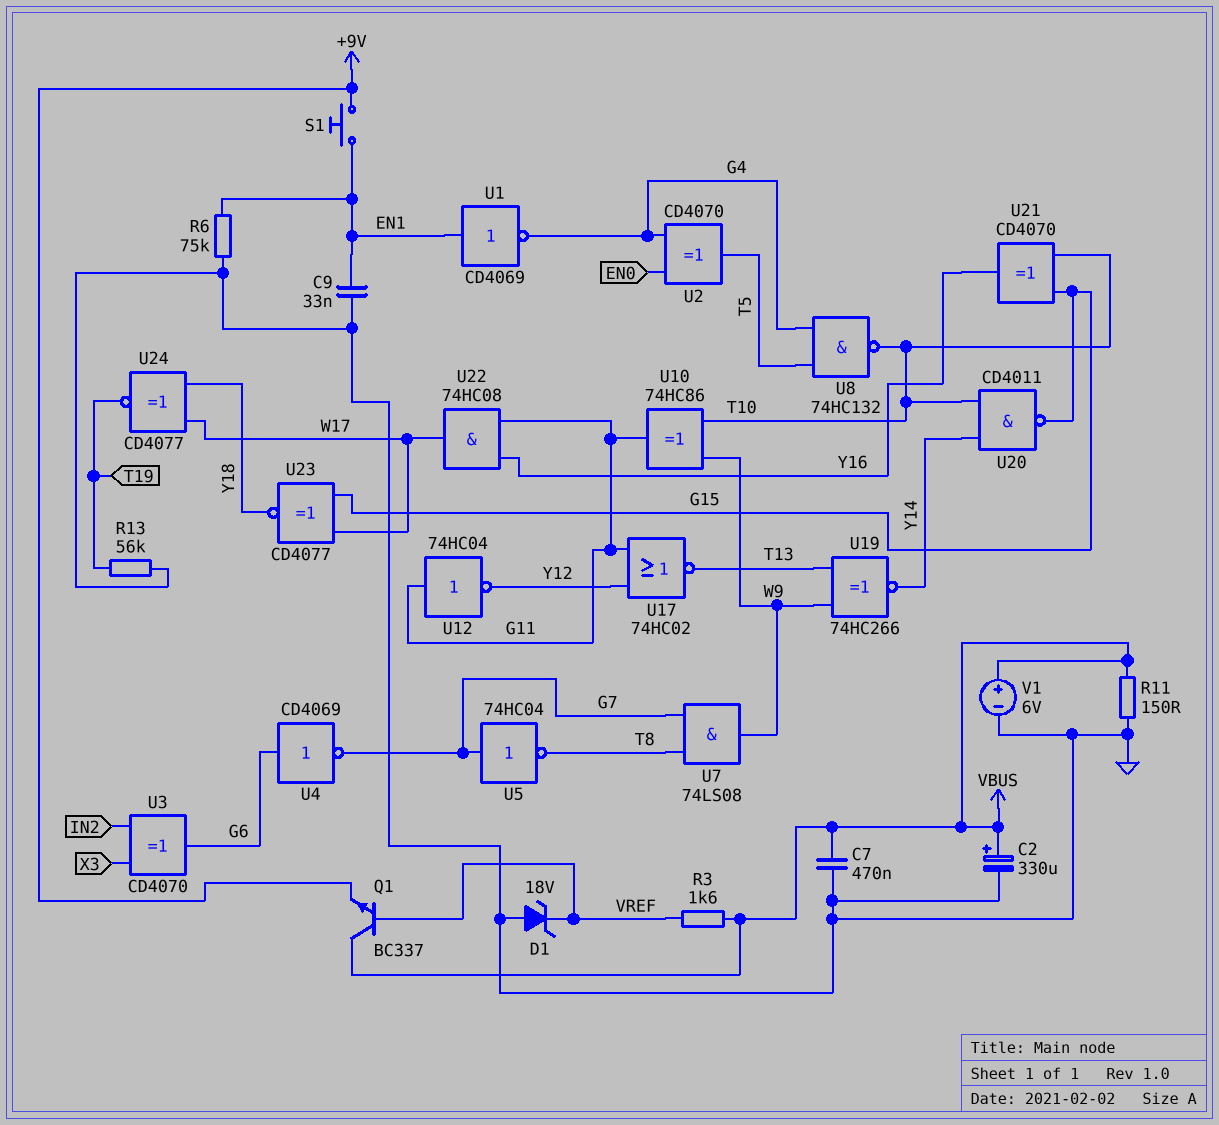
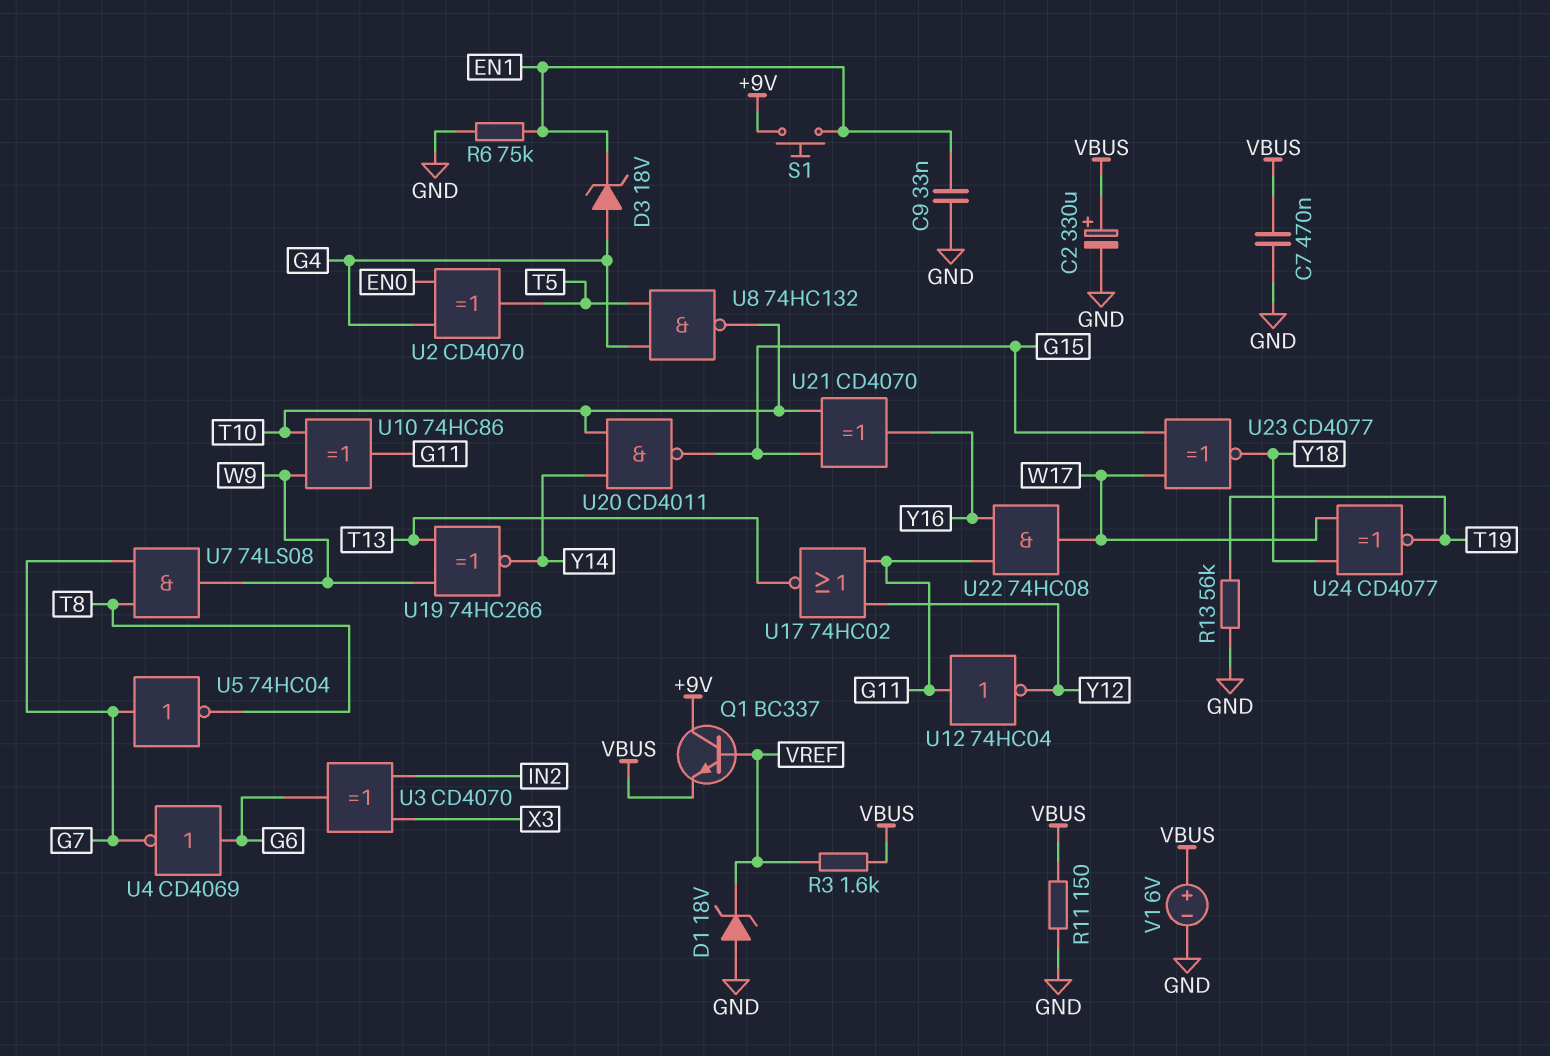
D3: none -> zener 18V (A G4, K EN1)
Q1: NPN BC337 (B VREF, C VBUS, E +9V) -> NPN BC337 (B VREF, C +9V, E VBUS)
U1: NOT CD4069 (in EN1, out G4) -> none

